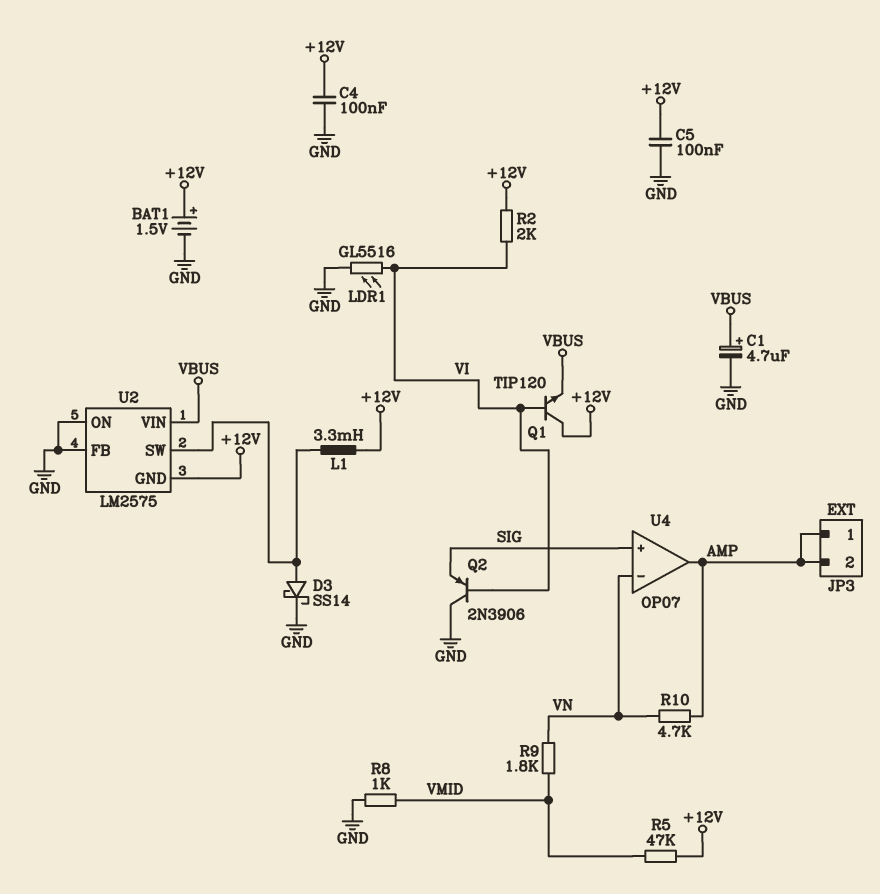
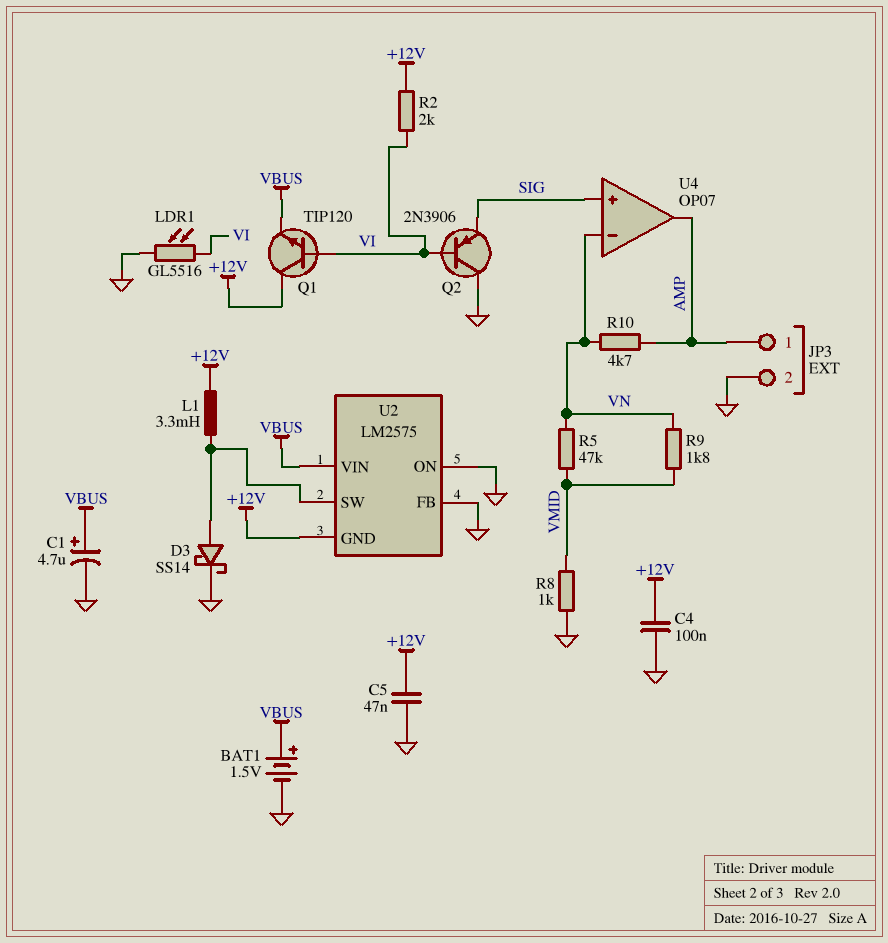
BAT1: 1.5V (plus +12V, minus GND) -> 1.5V (plus VBUS, minus GND)
C5: 100nF (+12V, GND) -> 47nF (+12V, GND)
JP3 pin 2: AMP -> GND
R5: 47k (+12V, VMID) -> 47k (VMID, VN)

